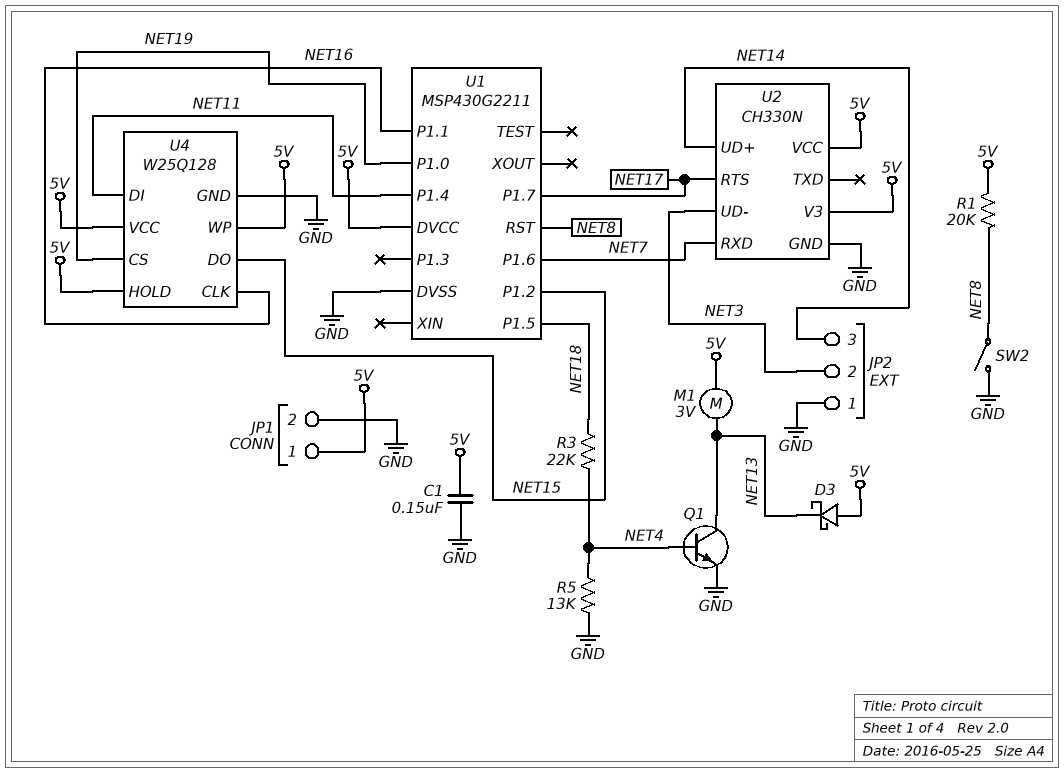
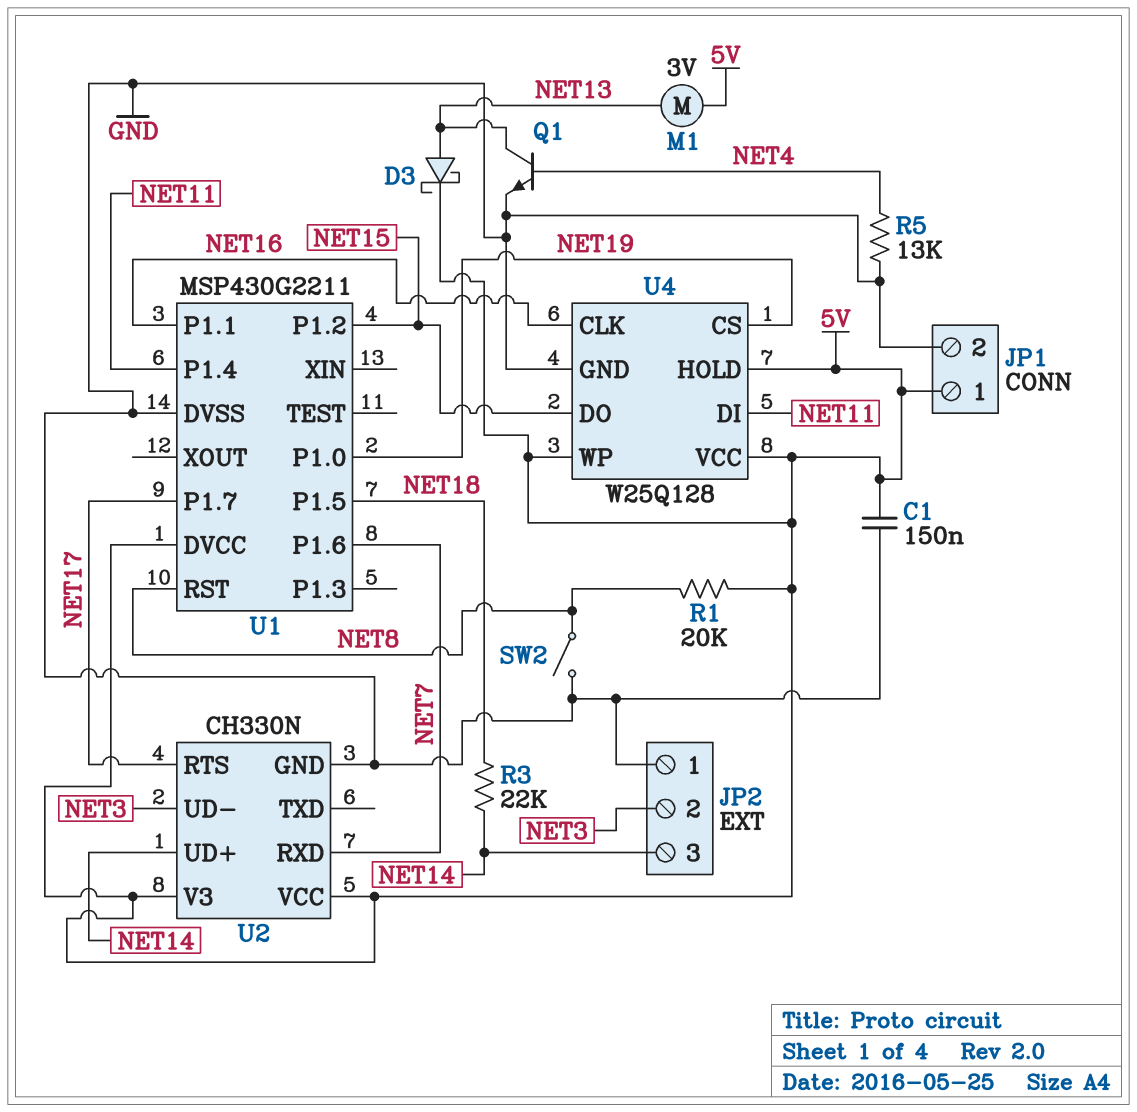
D3: schottky (A 5V, K NET13) -> schottky (A NET13, K 5V)
R3: 22k (NET4, NET18) -> 22k (NET14, NET18)

